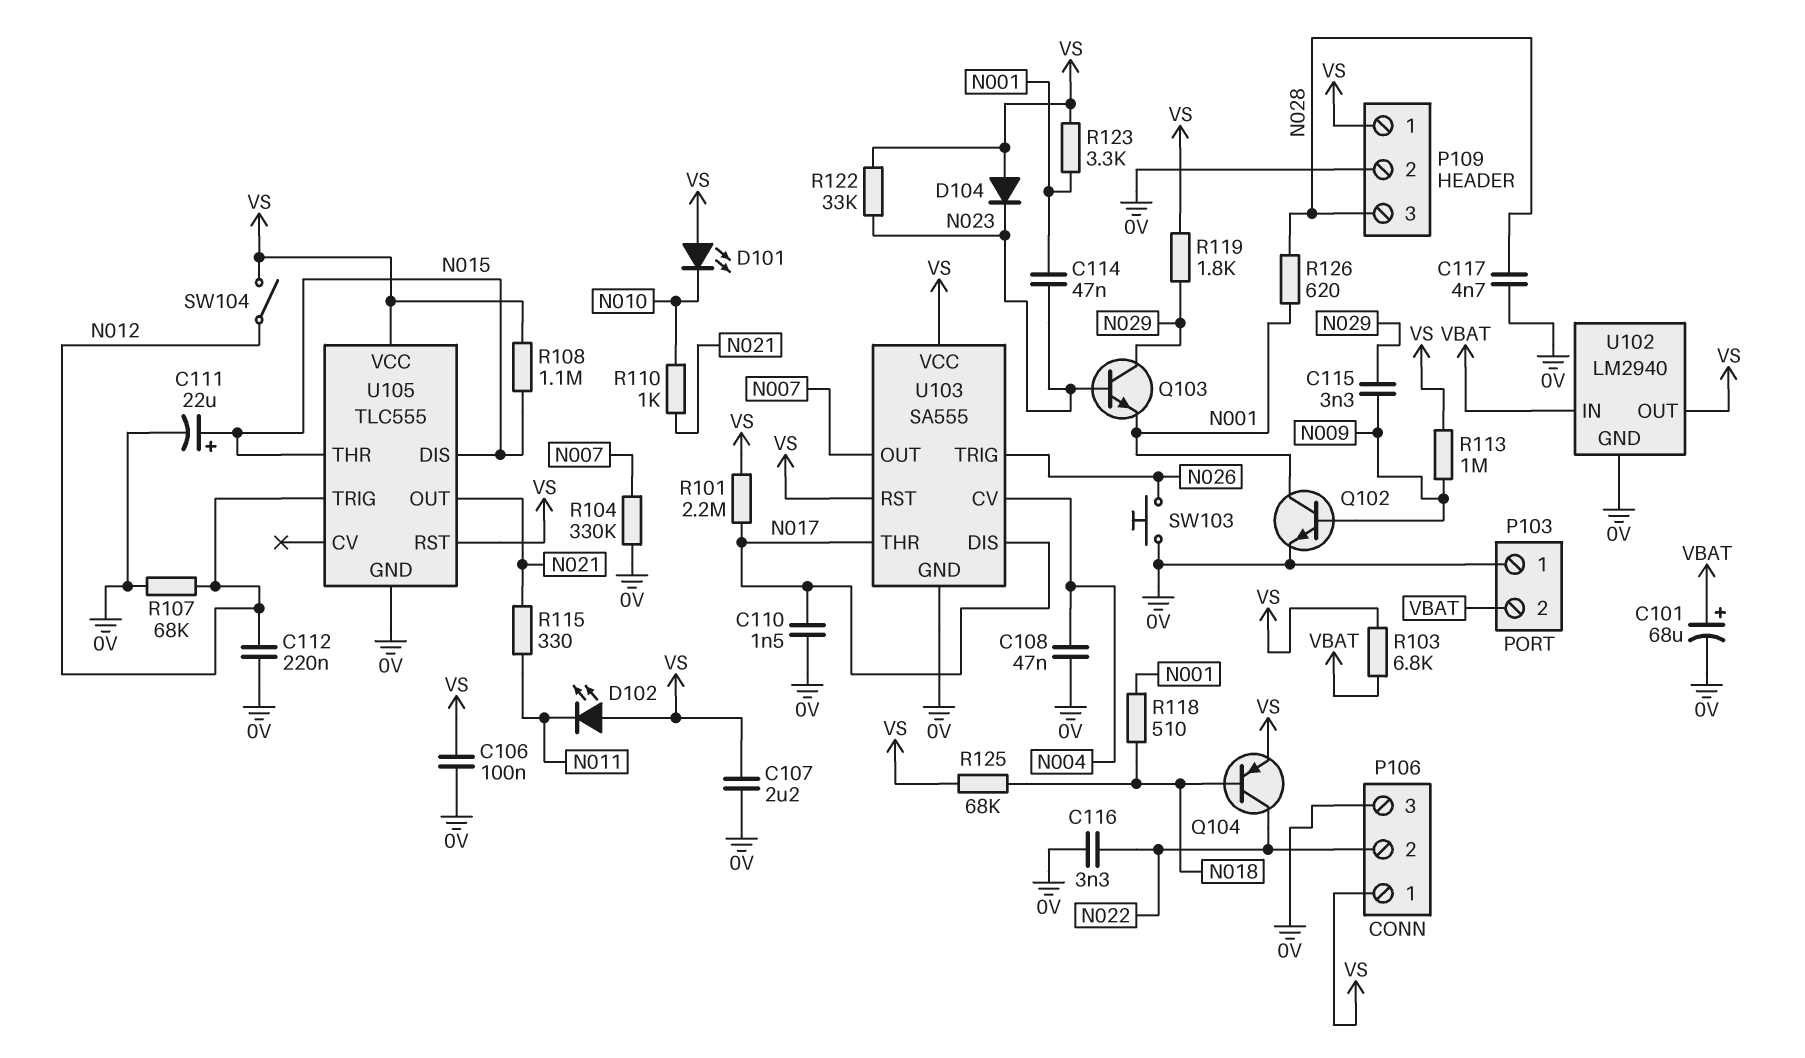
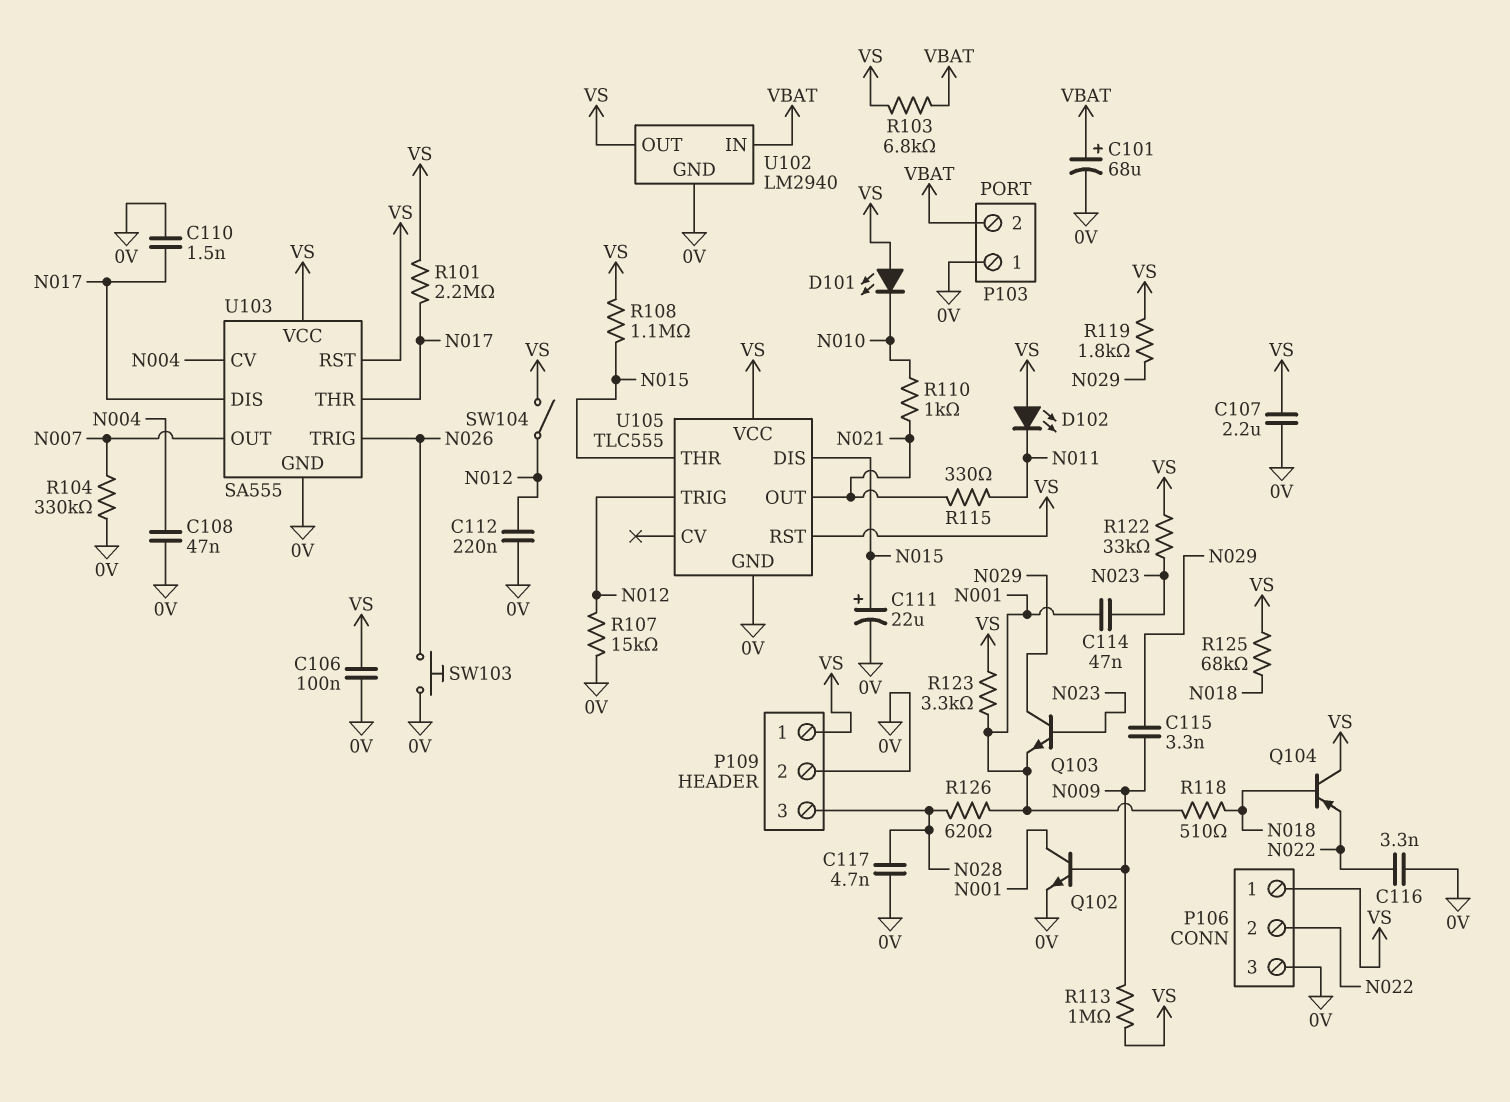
D104: diode (A VS, K N023) -> none
Q104: PNP (B N018, C N022, E VS) -> PNP (B N018, C VS, E N022)
R107: 68k (0V, N012) -> 15k (0V, N012)

